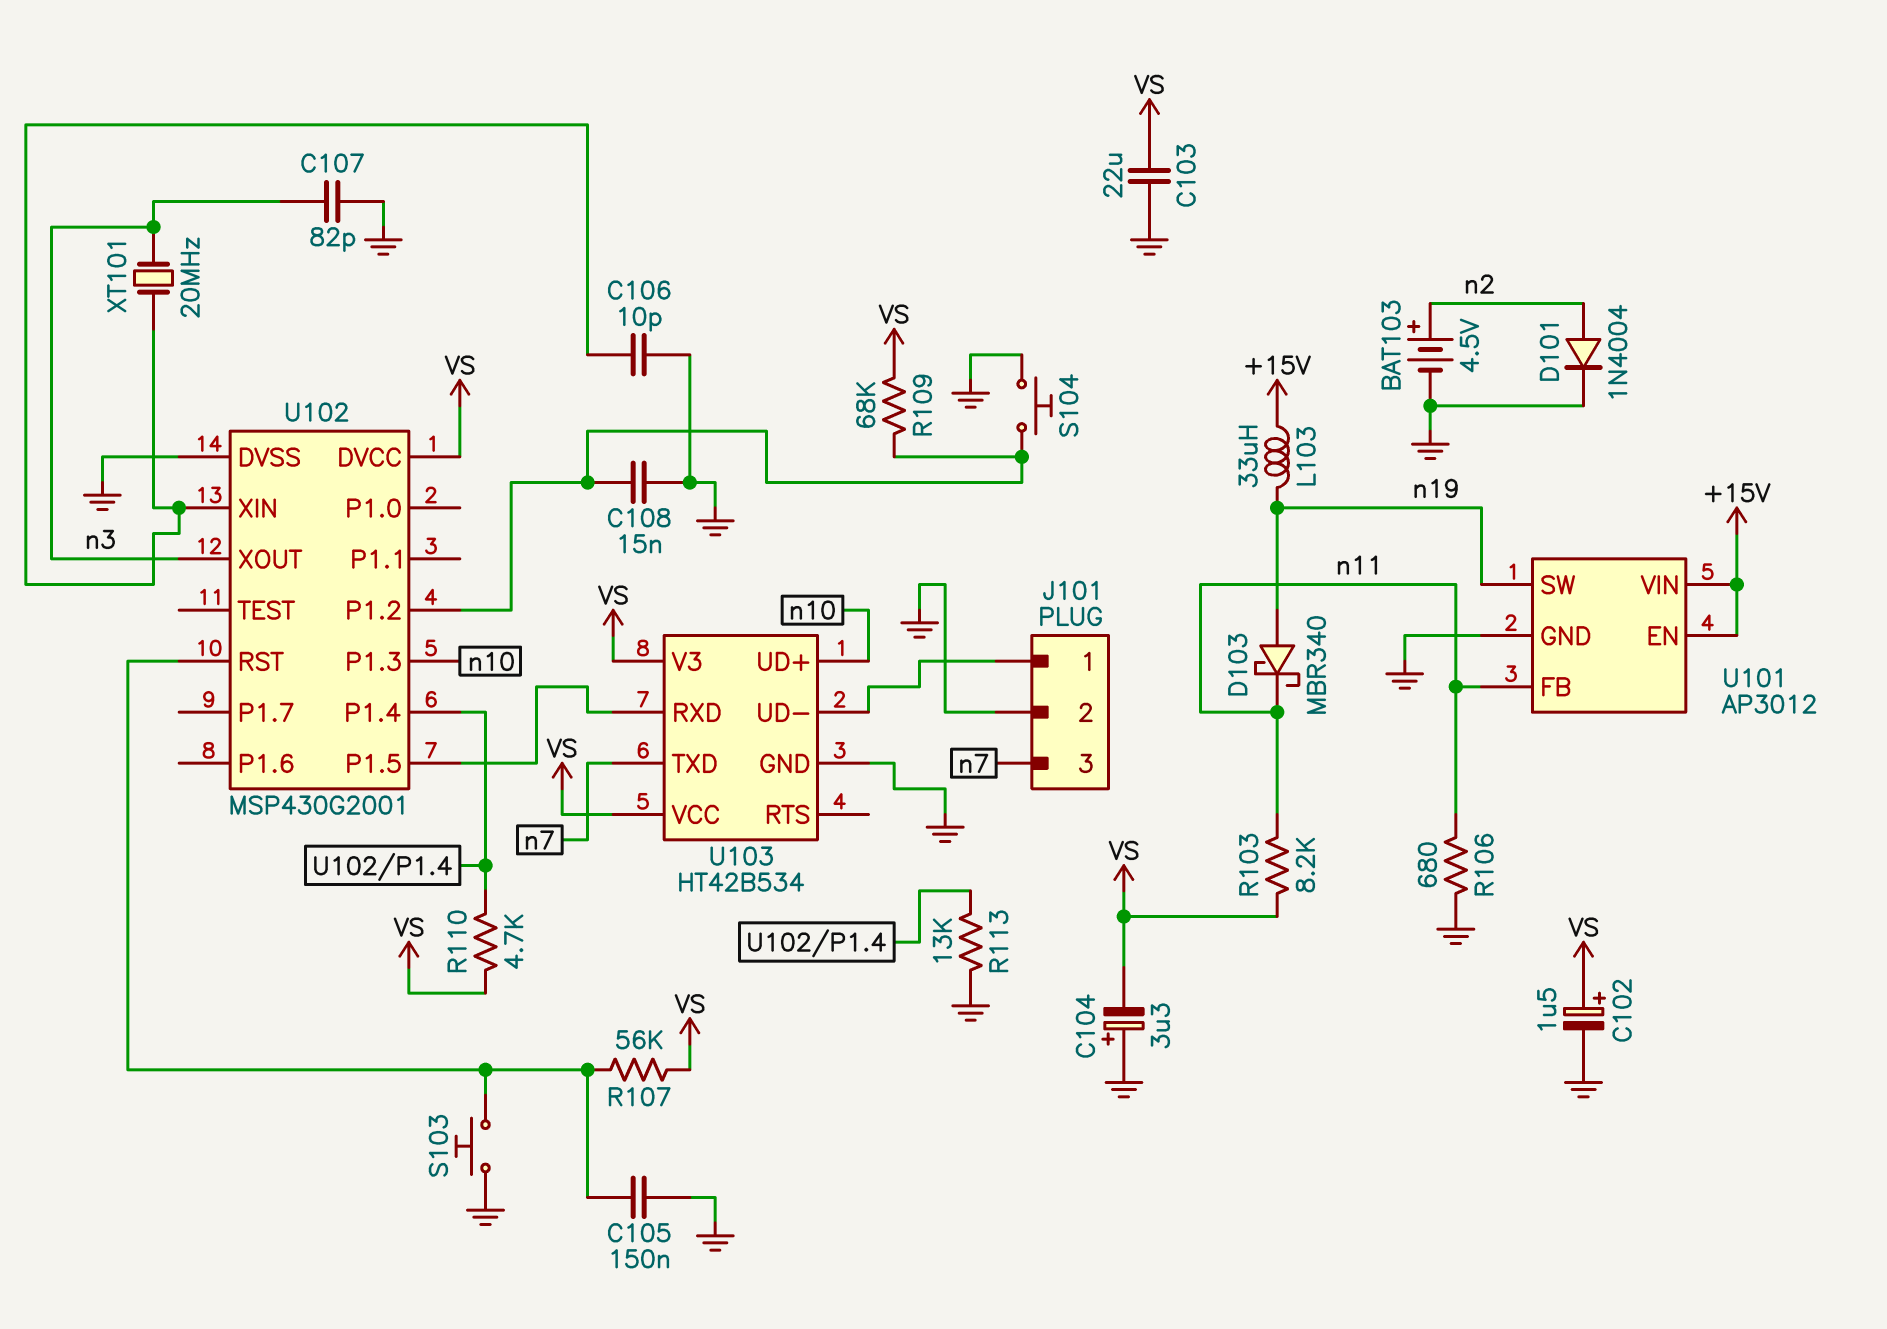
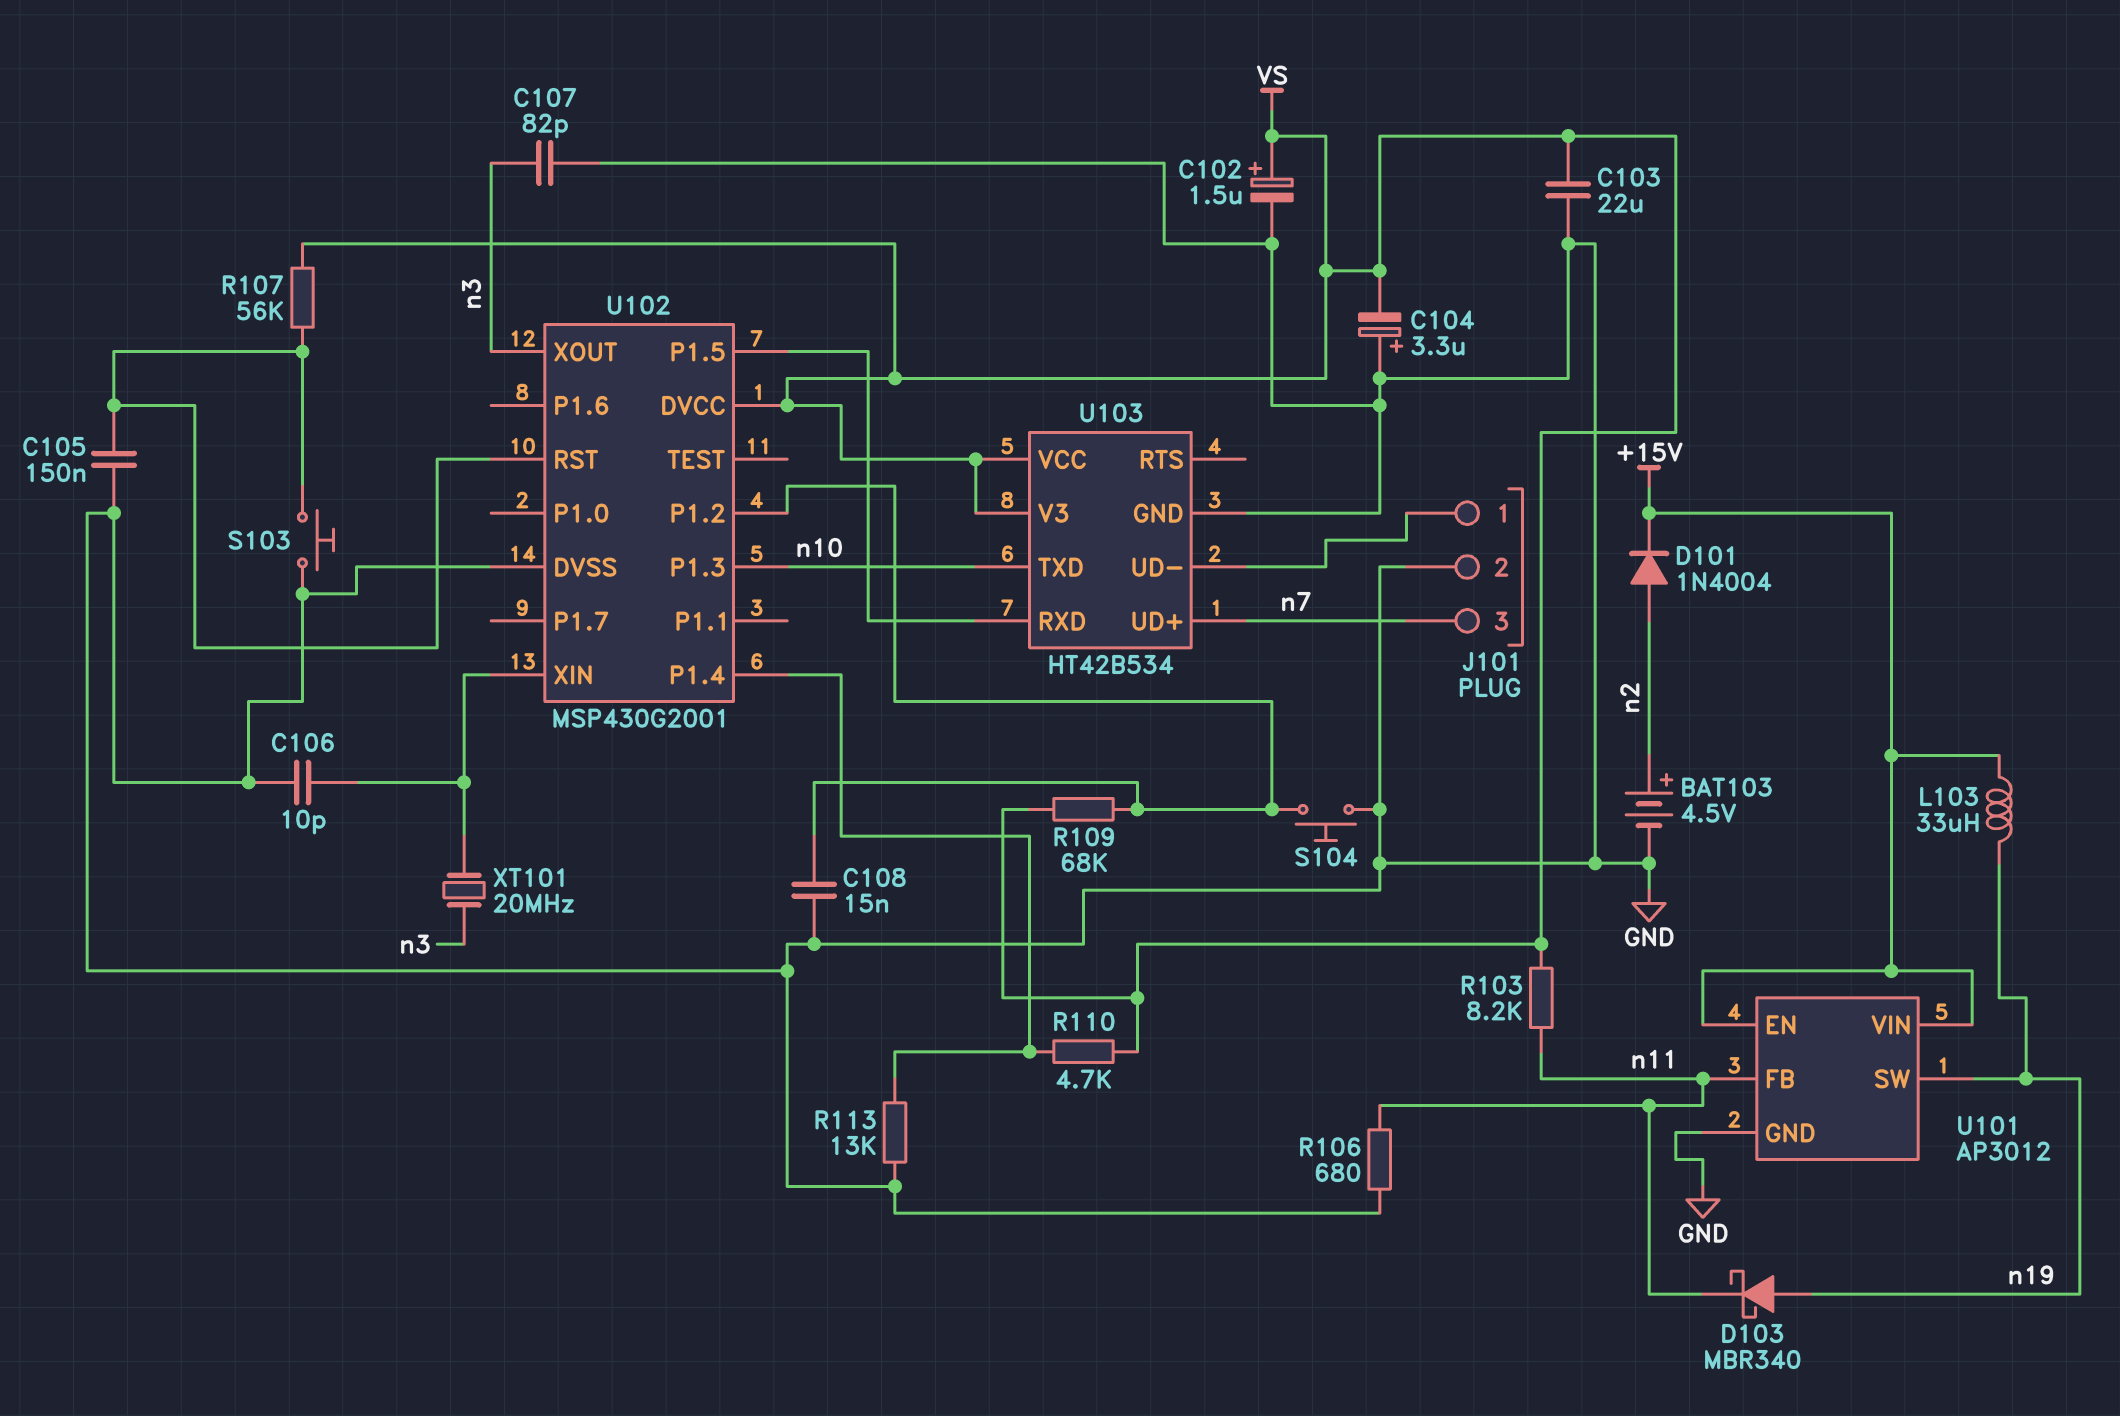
D101: diode 1N4004 (A n2, K GND) -> diode 1N4004 (A n2, K +15V)
U103 pin TXD: n7 -> n10
U103 pin UD+: n10 -> n7

